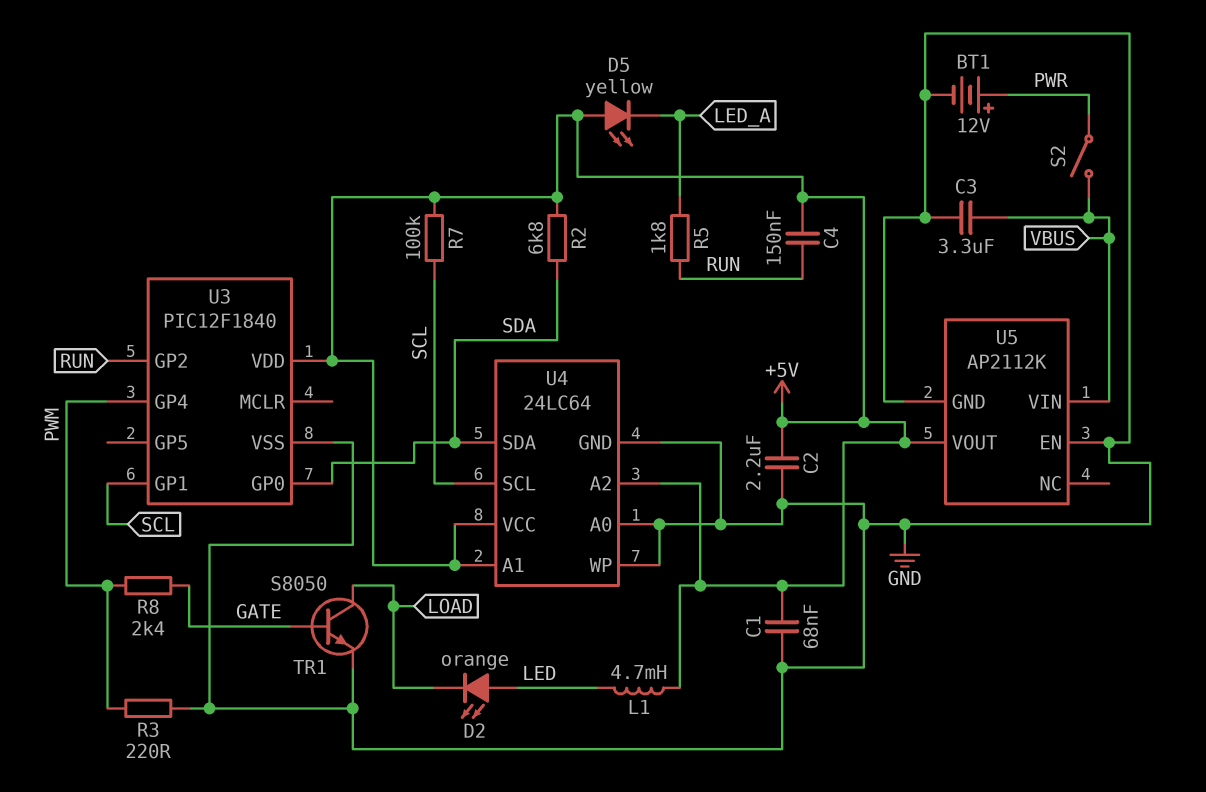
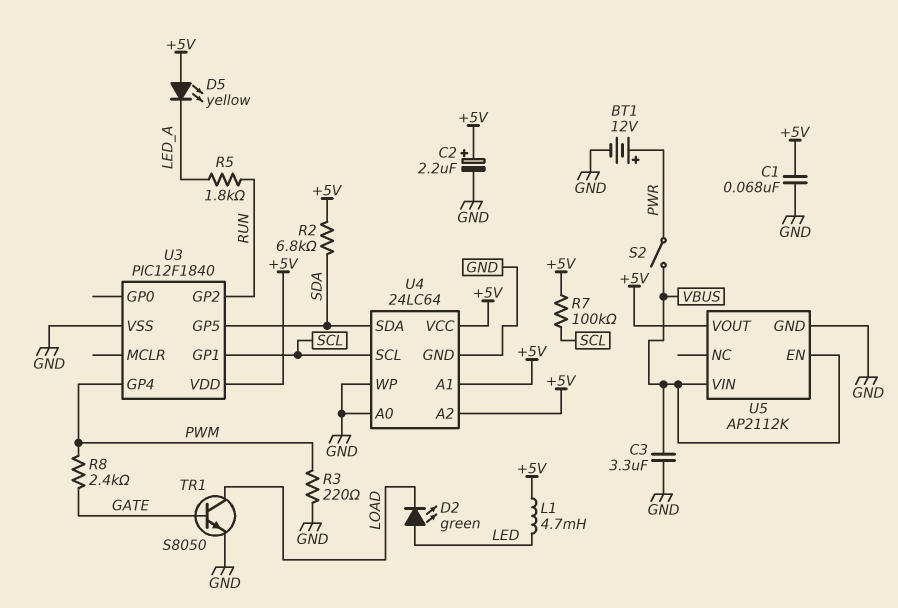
C2: 2.2uF (+5V, GND) -> 2.2uF (plus +5V, minus GND)
C4: 150nF (+5V, RUN) -> none
D2: LED orange (A LED, K LOAD) -> LED green (A LED, K LOAD)
U3 pin GP0: SDA -> none
U3 pin GP5: none -> SDA
U5 pin EN: GND -> VBUS

